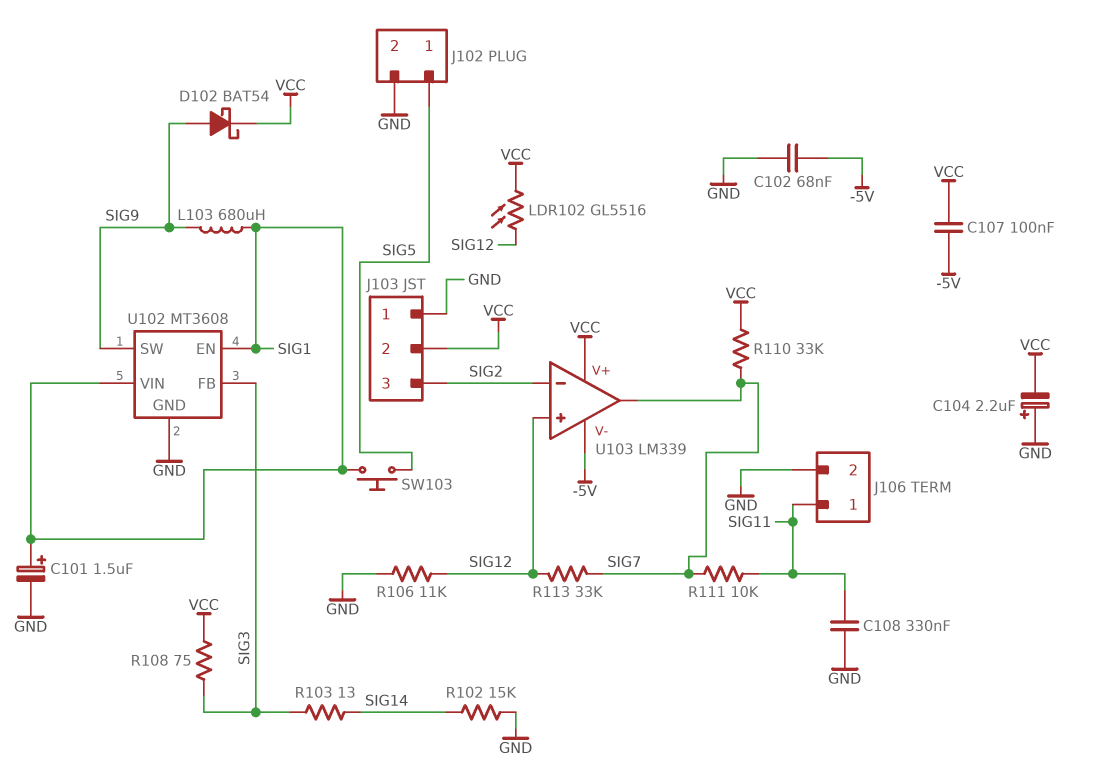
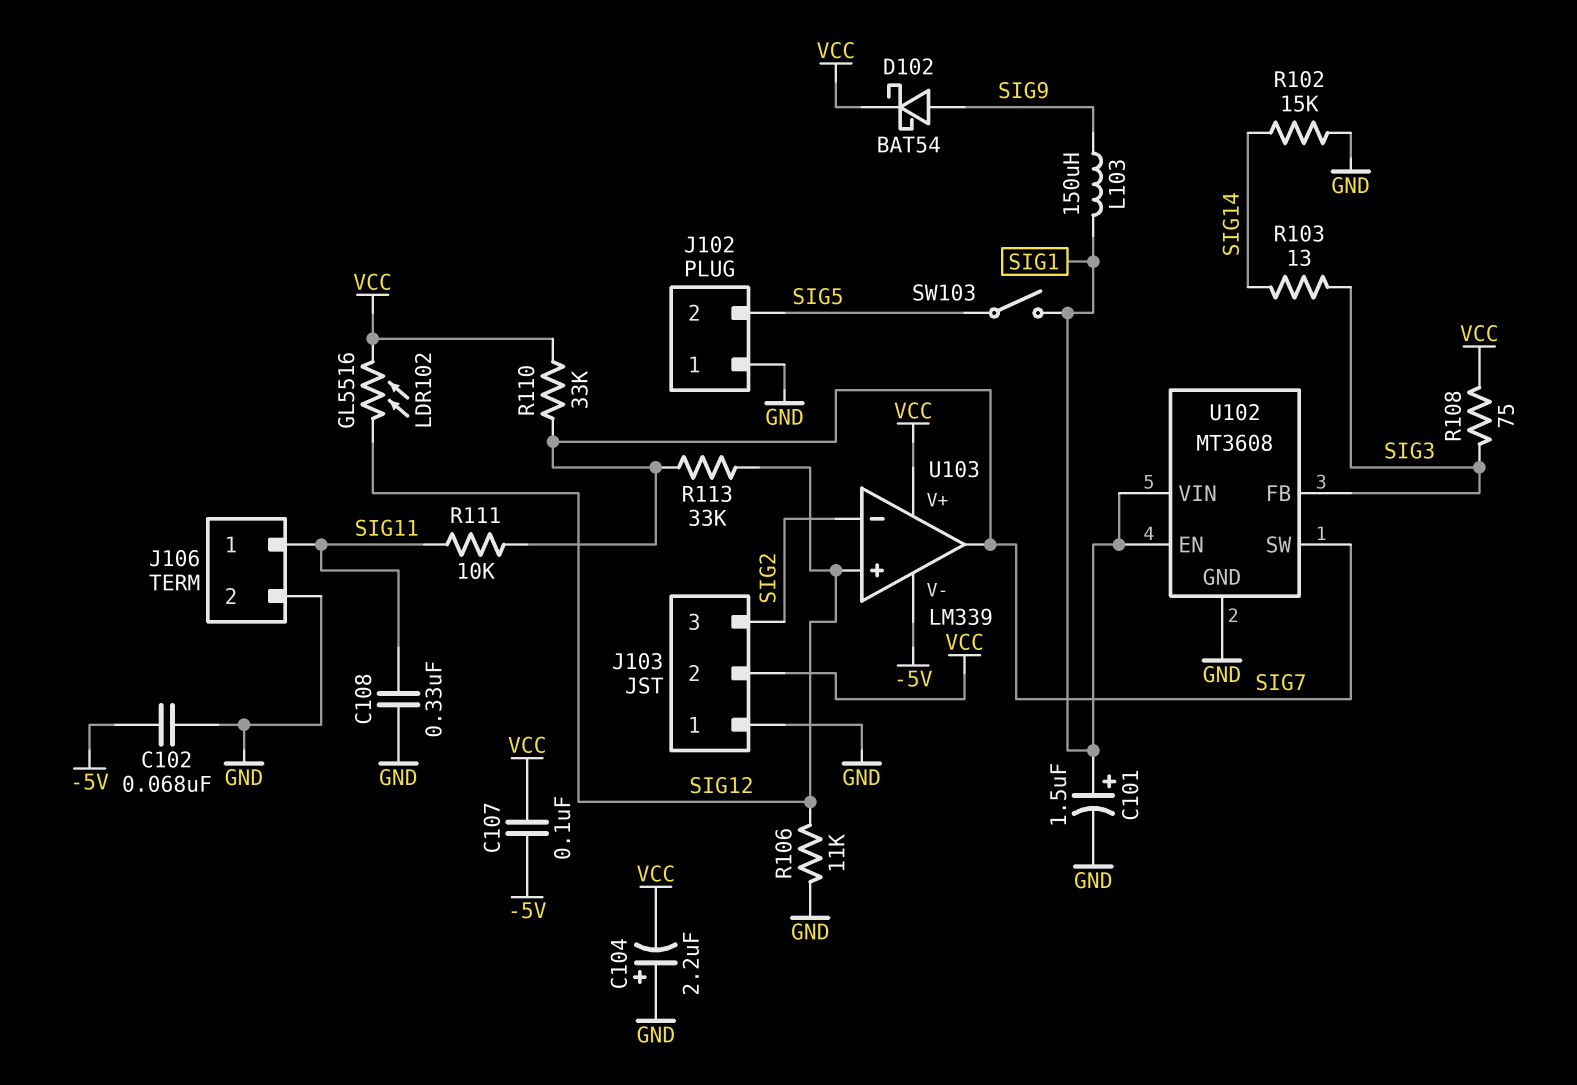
J102 pin 1: SIG5 -> GND
J102 pin 2: GND -> SIG5
L103: 680uH (SIG1, SIG9) -> 150uH (SIG1, SIG9)
SW103: button (SIG1, SIG5) -> switch (SIG1, SIG5)
U102 pin SW: SIG9 -> SIG7

